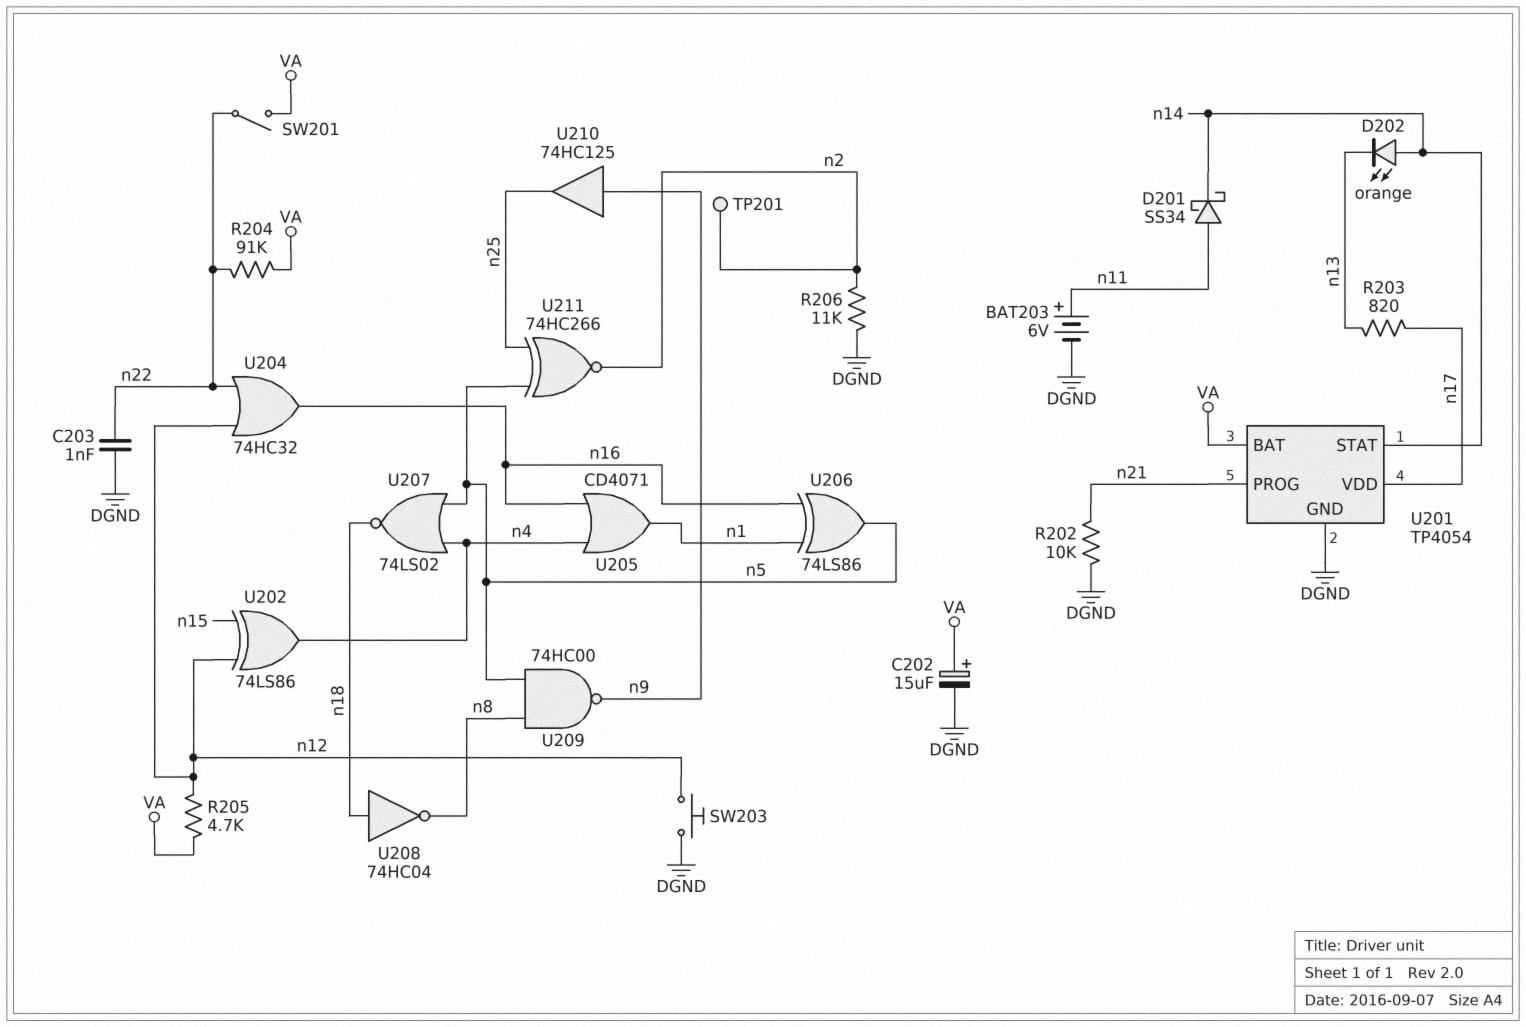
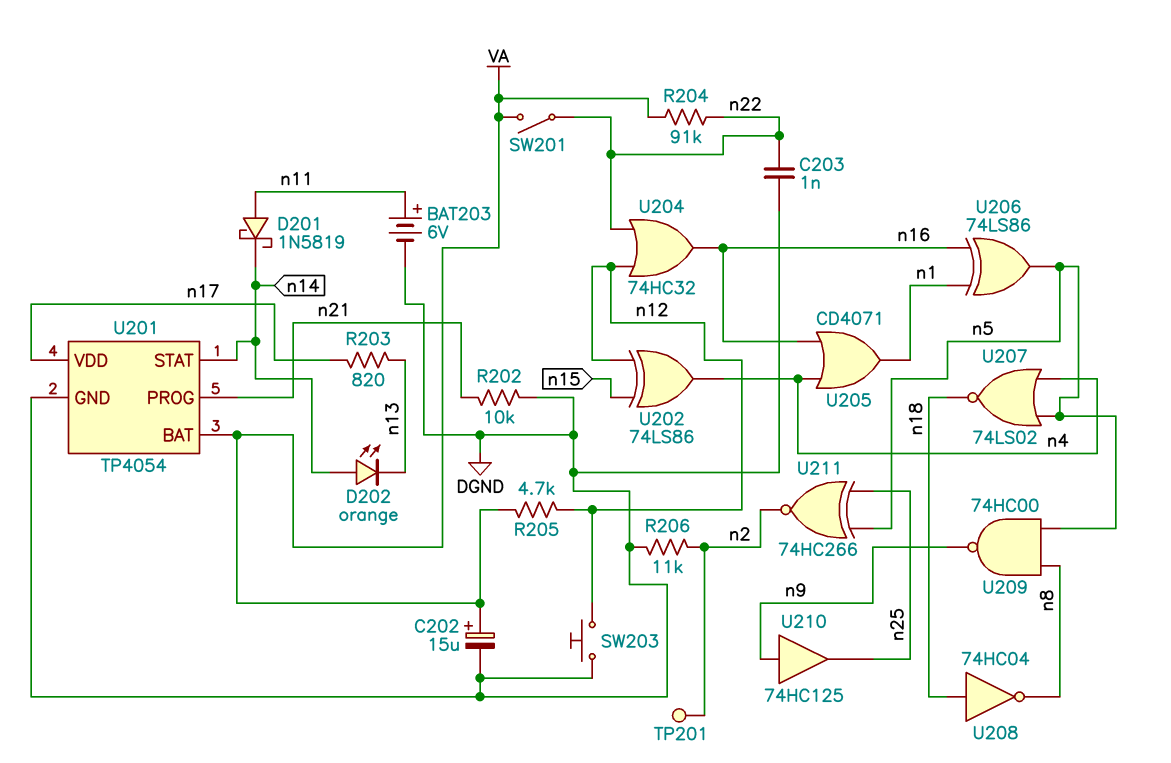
D201: schottky SS34 (A n11, K n14) -> schottky 1N5819 (A n11, K n14)

